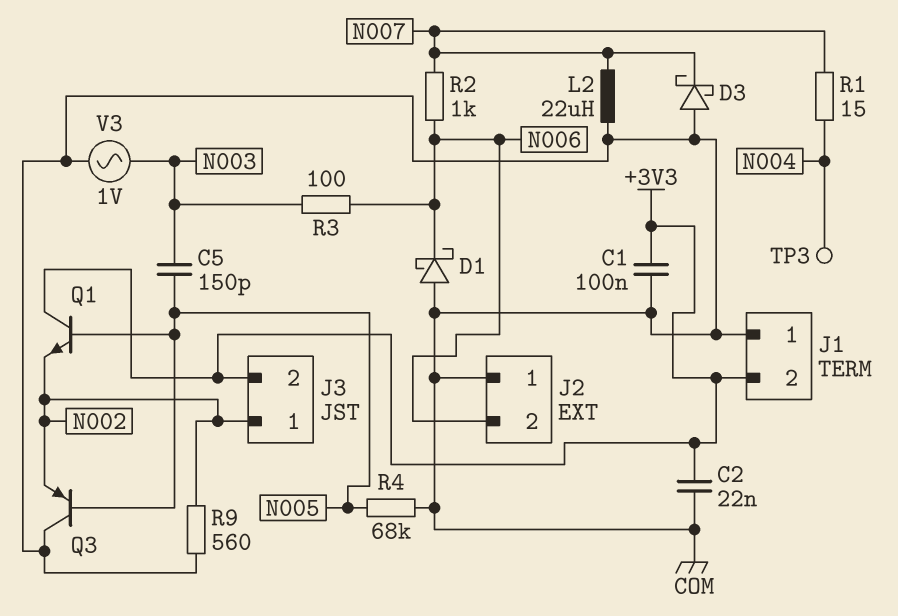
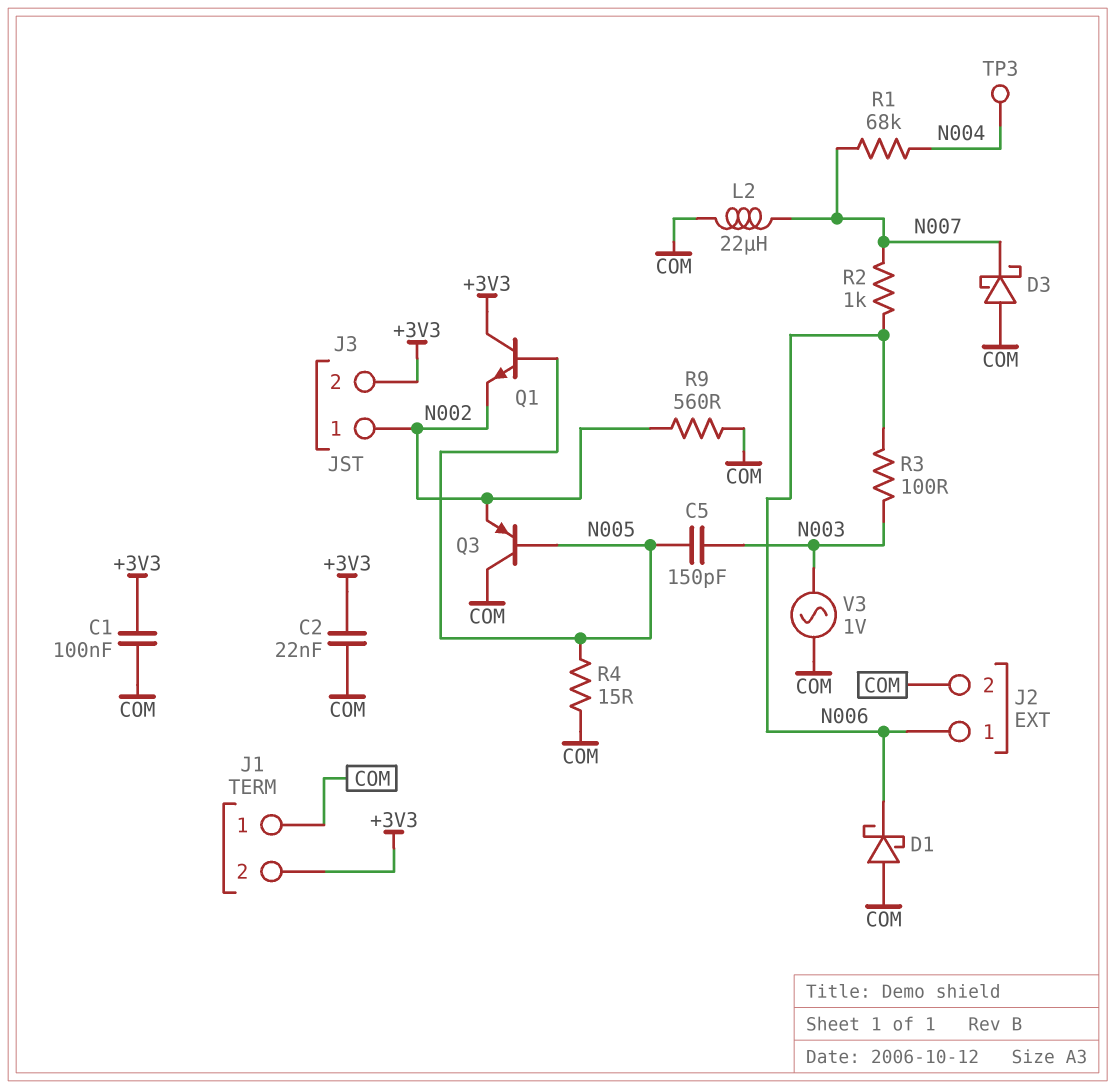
J2 pin 1: COM -> N006
J2 pin 2: N006 -> COM
R1: 15 (N004, N007) -> 68k (N004, N007)
R4: 68k (COM, N005) -> 15 (COM, N005)

